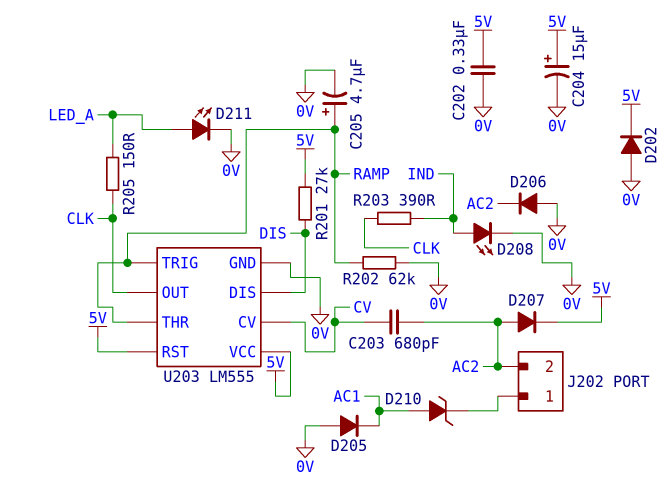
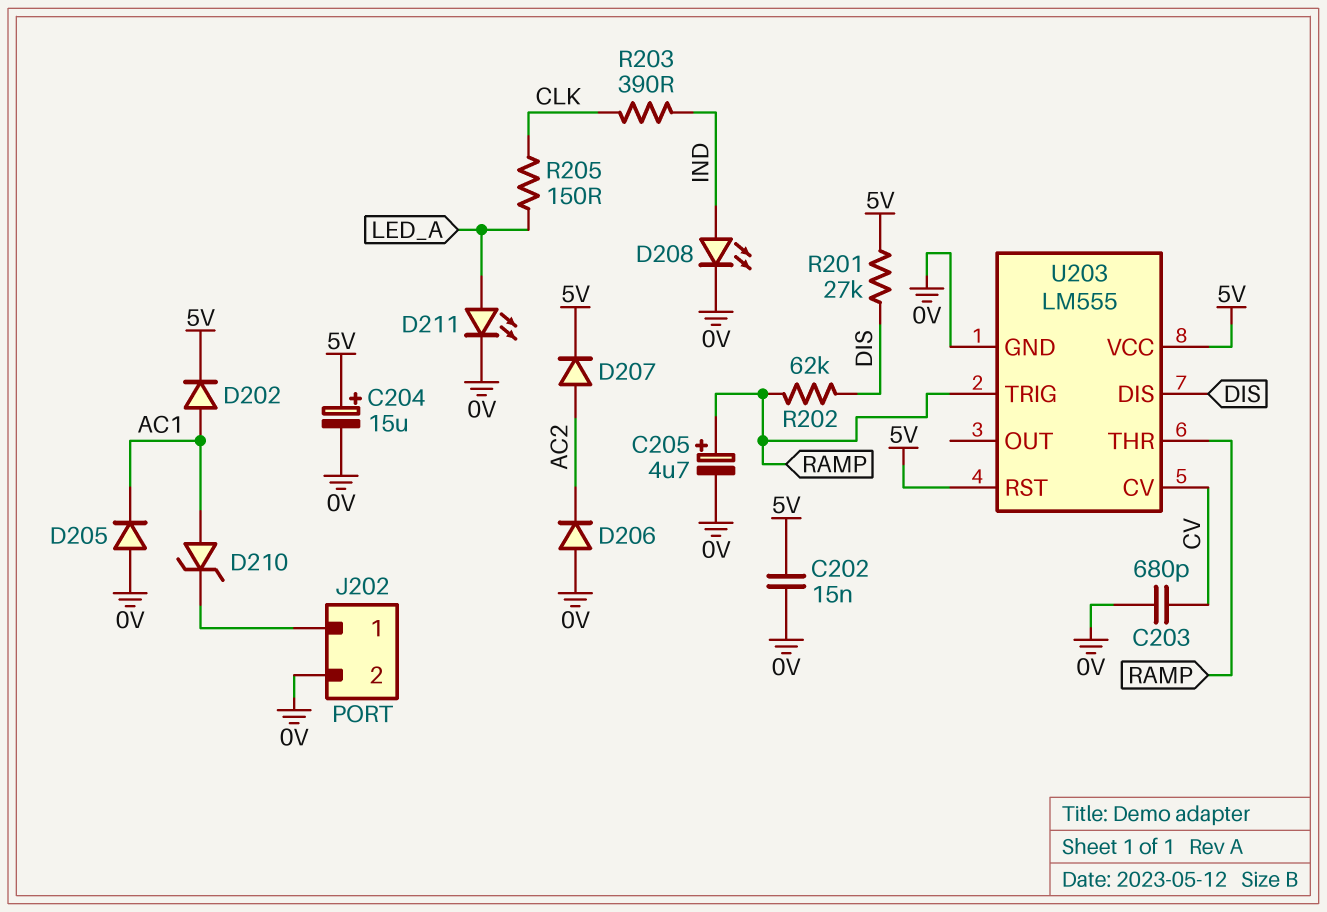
C202: 330nF (0V, 5V) -> 15nF (0V, 5V)
C203: 680pF (AC2, CV) -> 680pF (0V, CV)
D202: diode (A 0V, K 5V) -> diode (A AC1, K 5V)
J202 pin 2: AC2 -> 0V
R202: 62k (0V, RAMP) -> 62k (DIS, RAMP)
U203 pin OUT: CLK -> none

